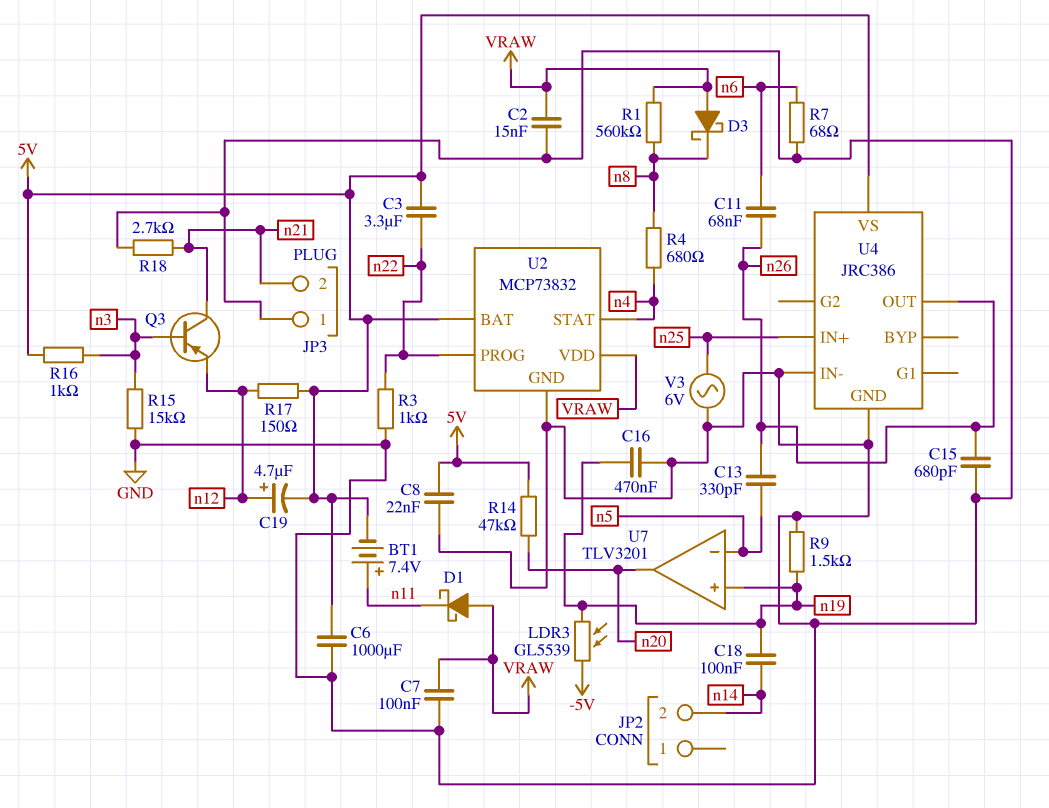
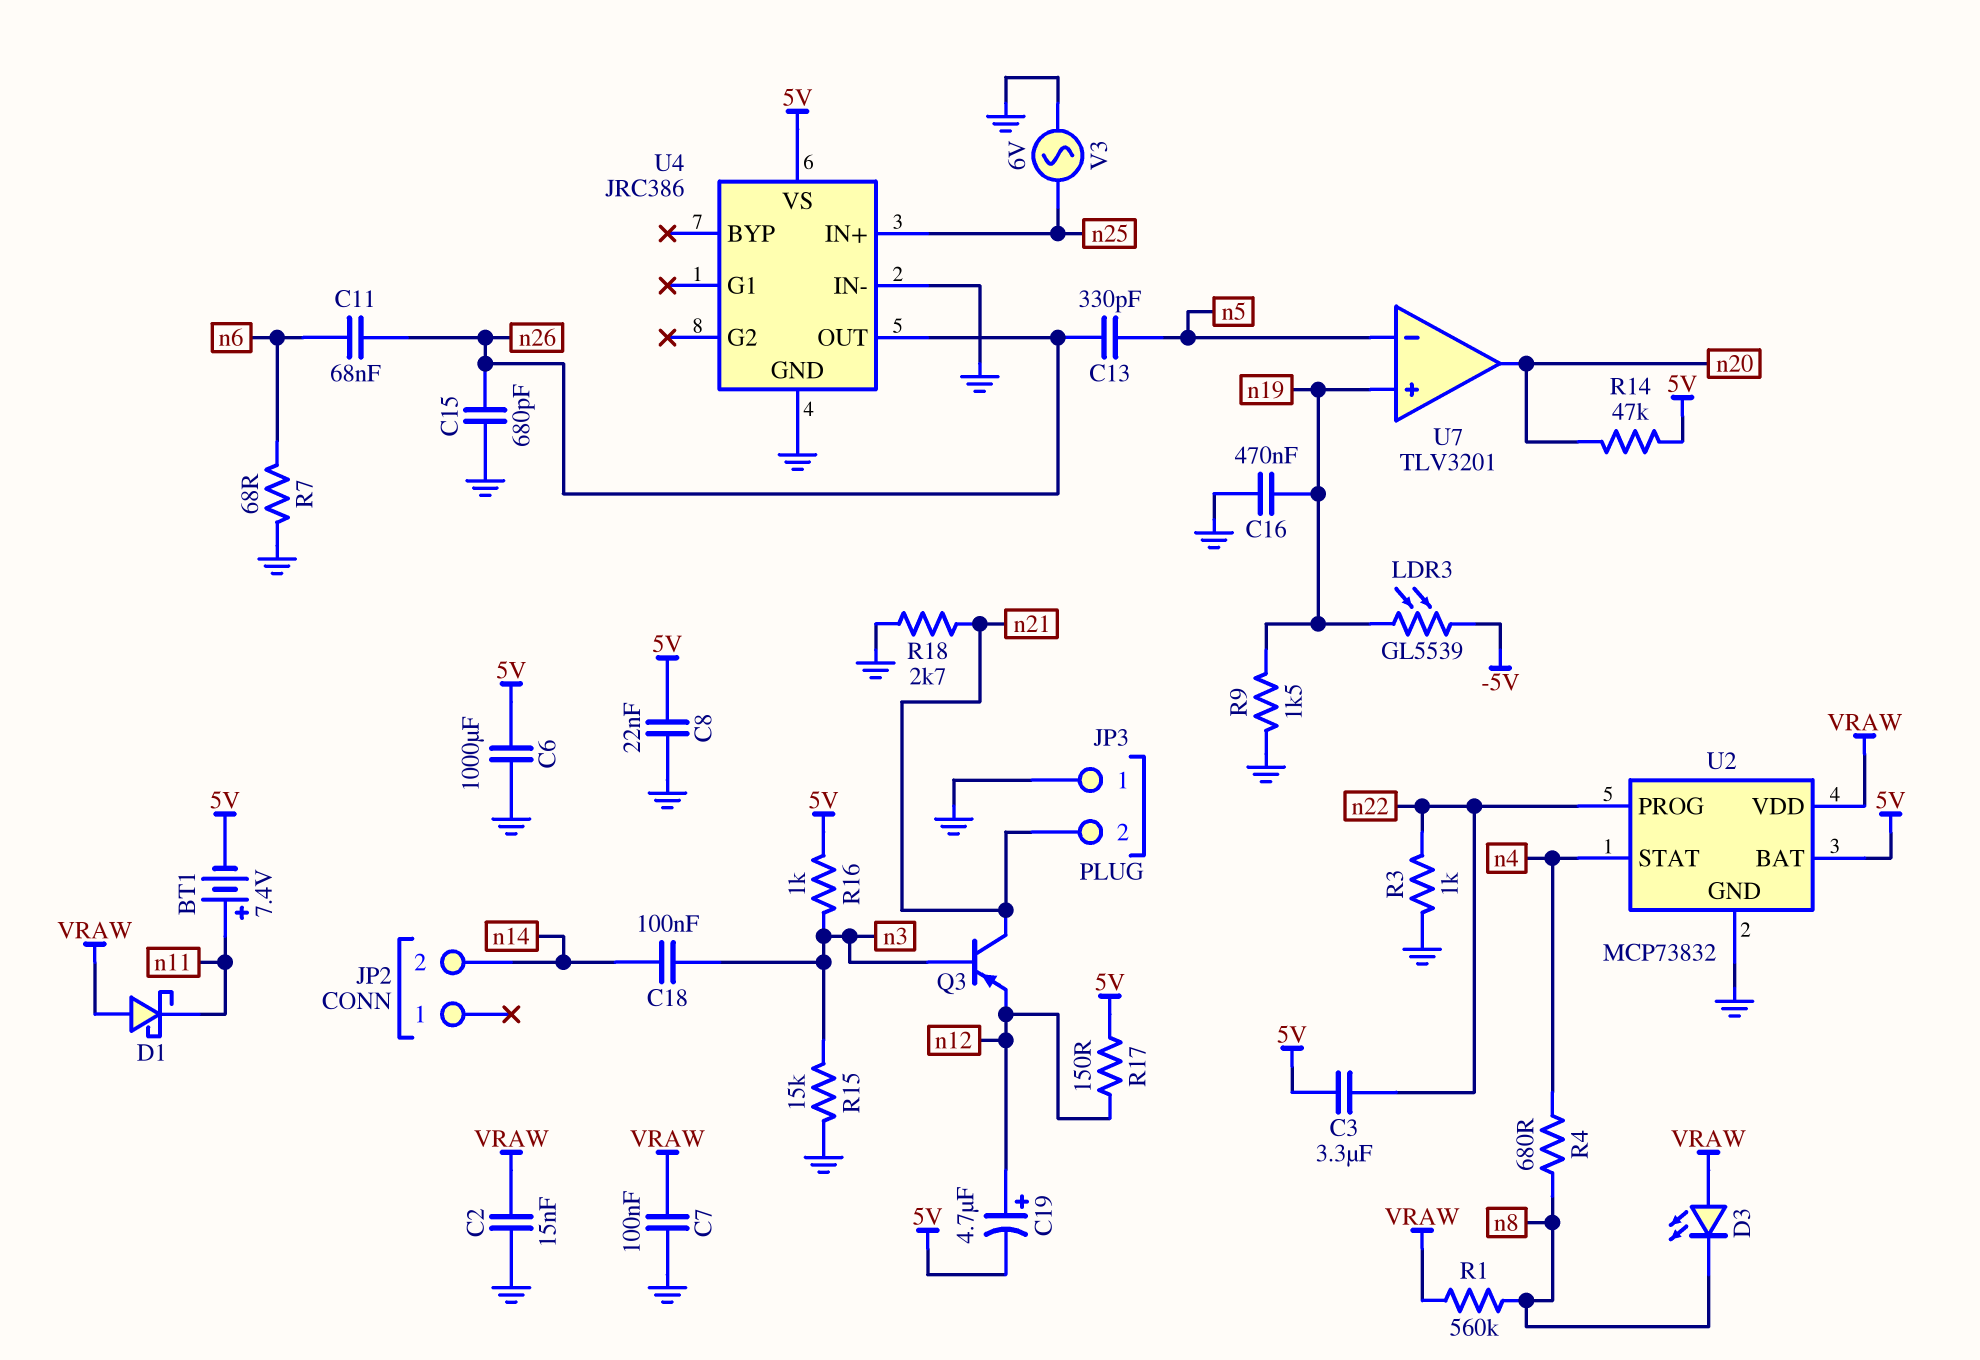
C18: 100nF (n14, n19) -> 100nF (n3, n14)
D3: schottky (A VRAW, K n8) -> LED (A VRAW, K n8)

